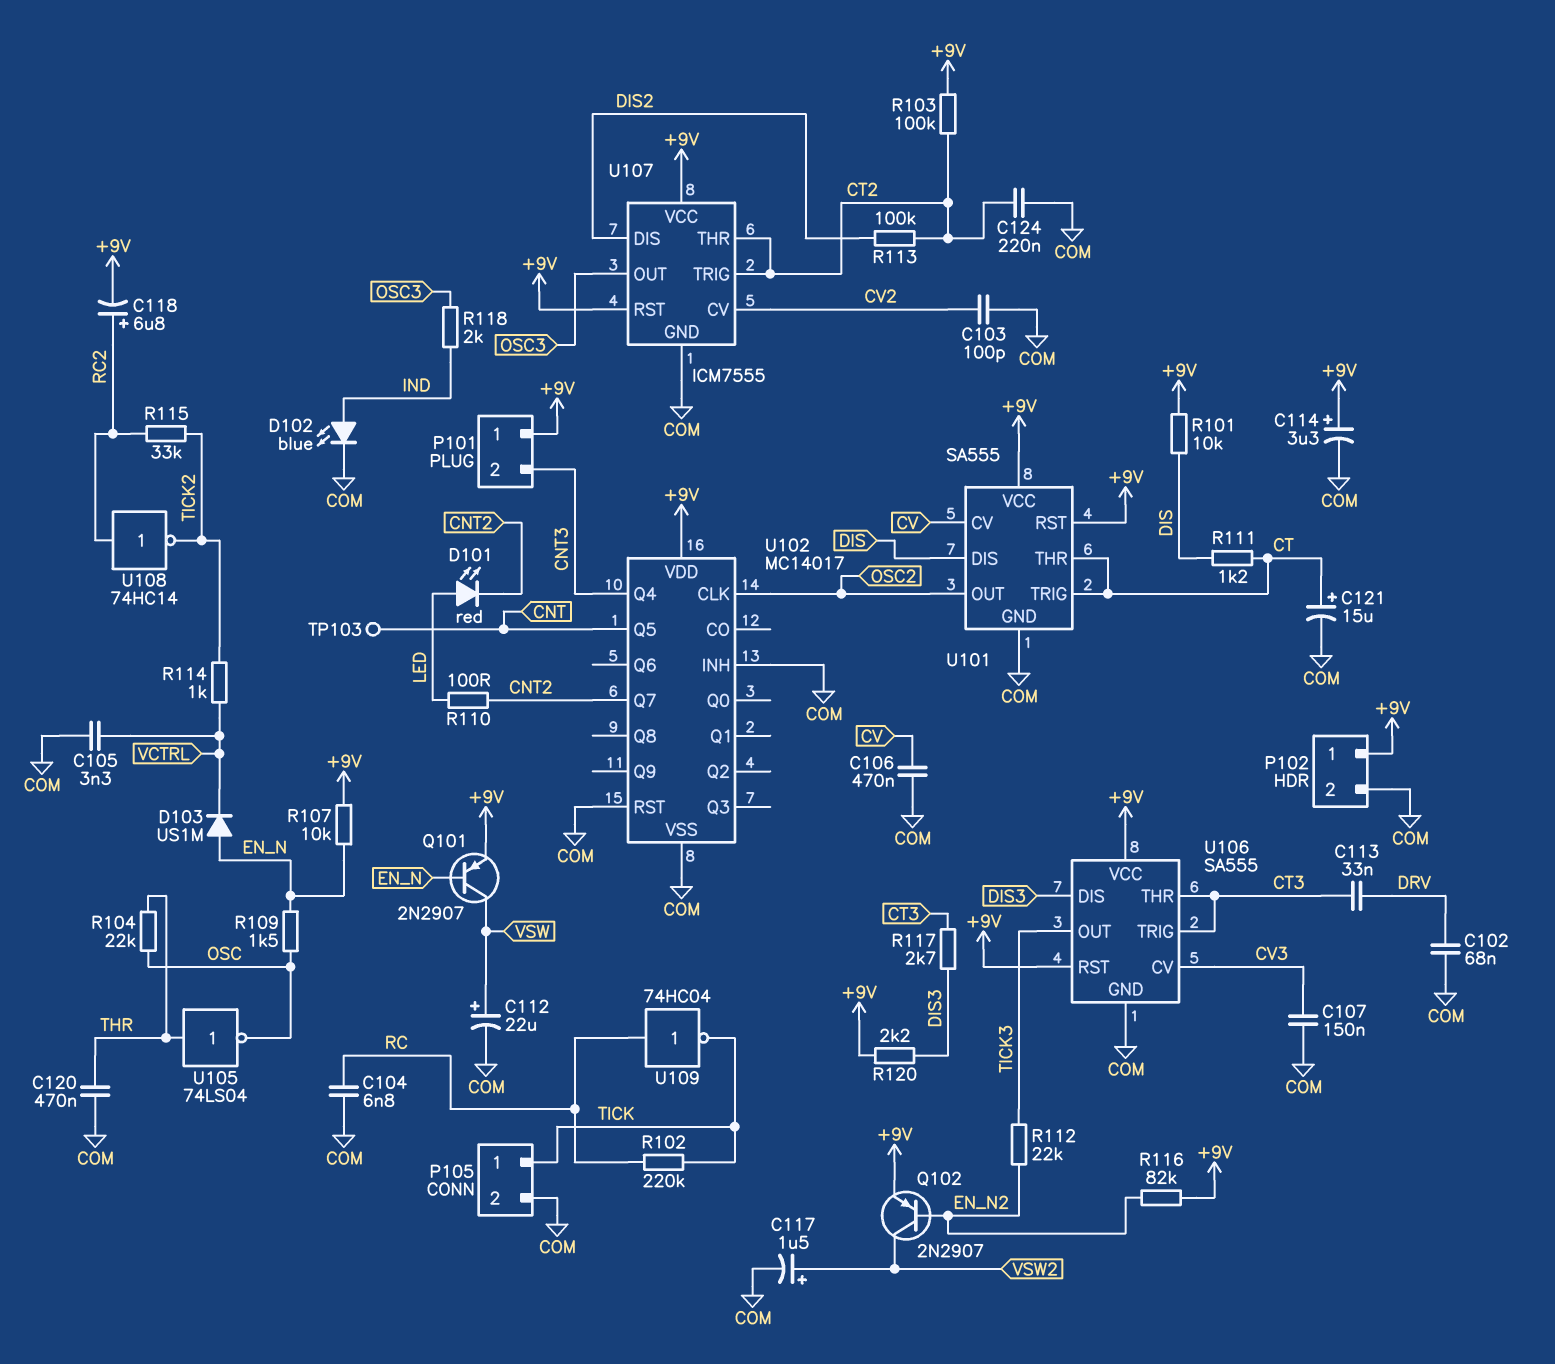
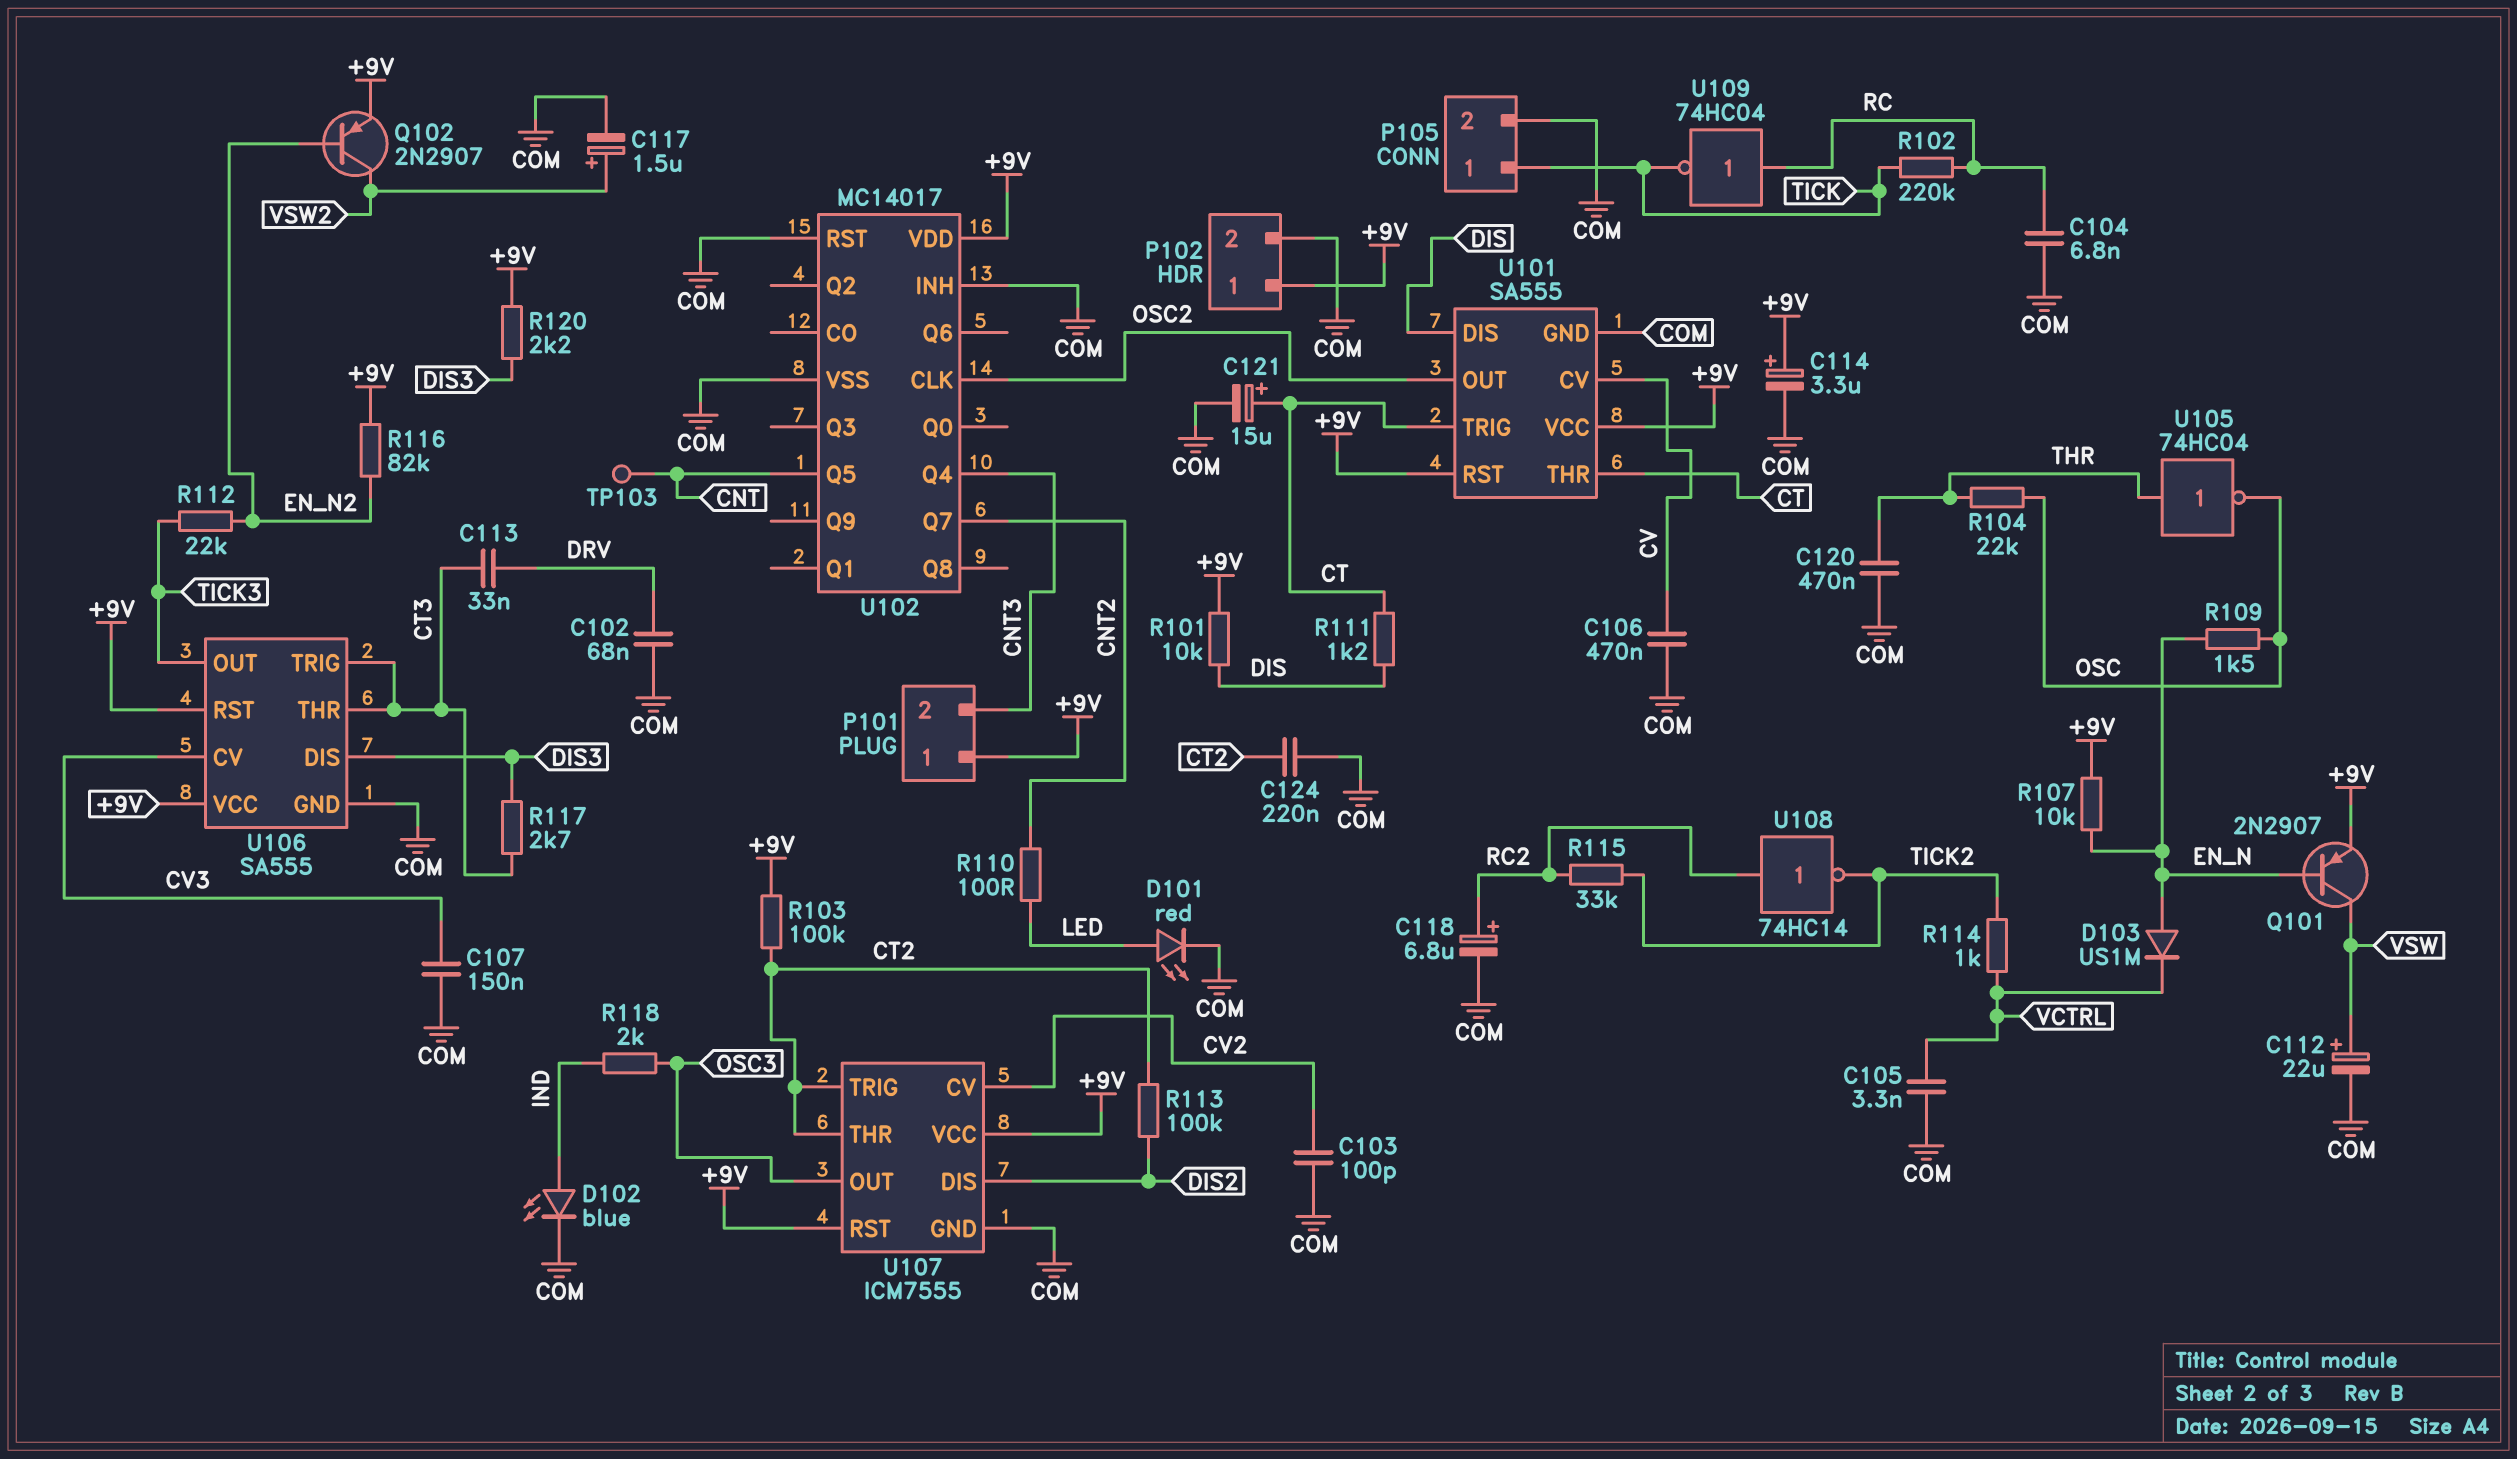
C118: 6.8uF (plus RC2, minus +9V) -> 6.8uF (plus RC2, minus COM)
D101: LED red (A LED, K CNT2) -> LED red (A LED, K COM)
U105: NOT 74LS04 (in THR, out OSC) -> NOT 74HC04 (in THR, out OSC)

